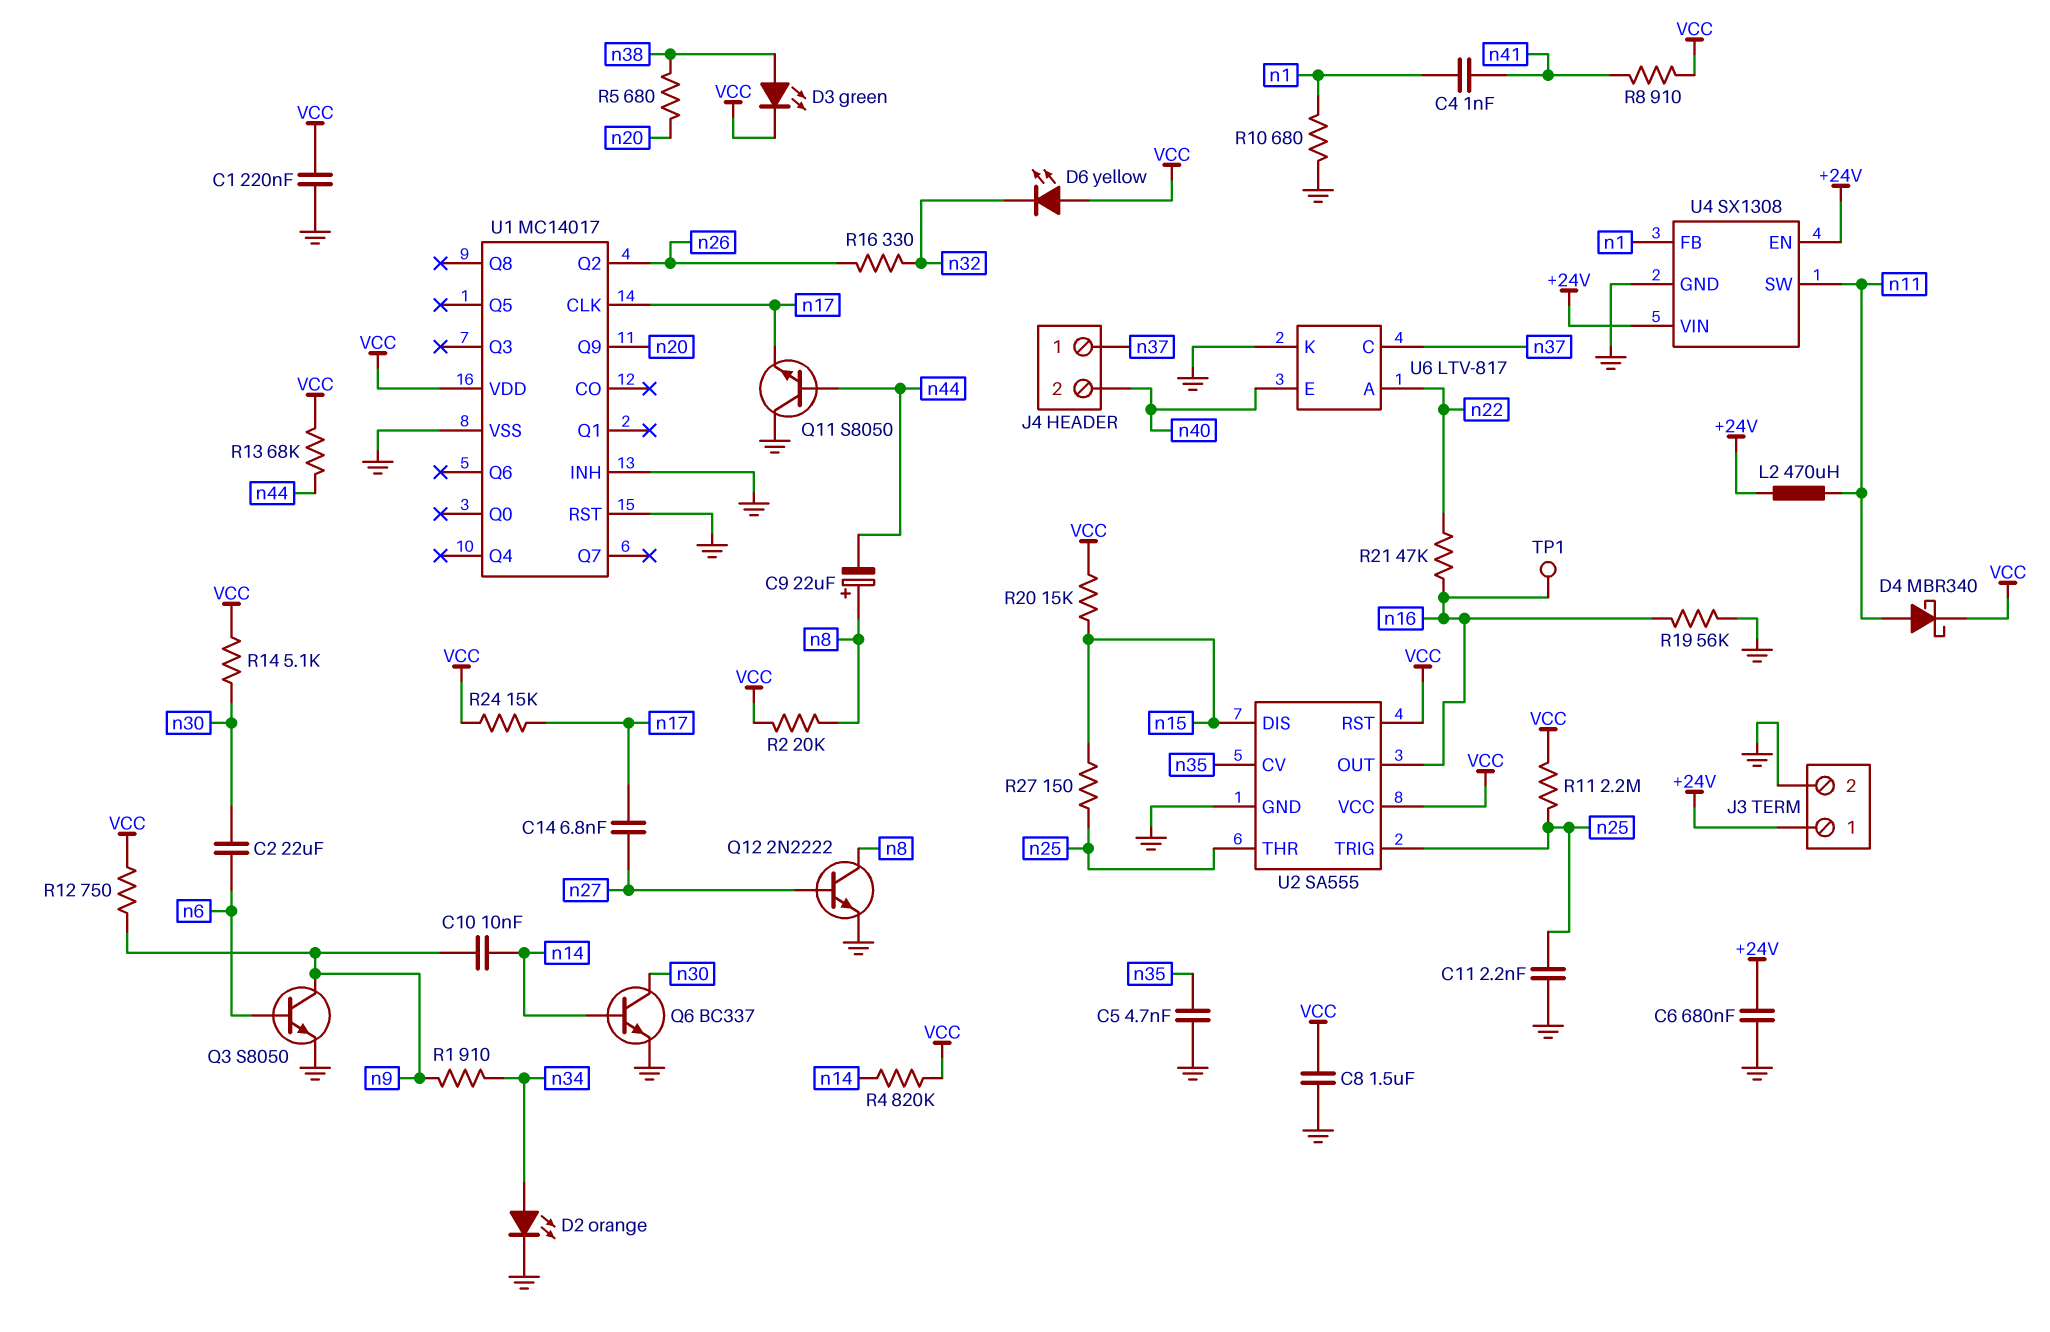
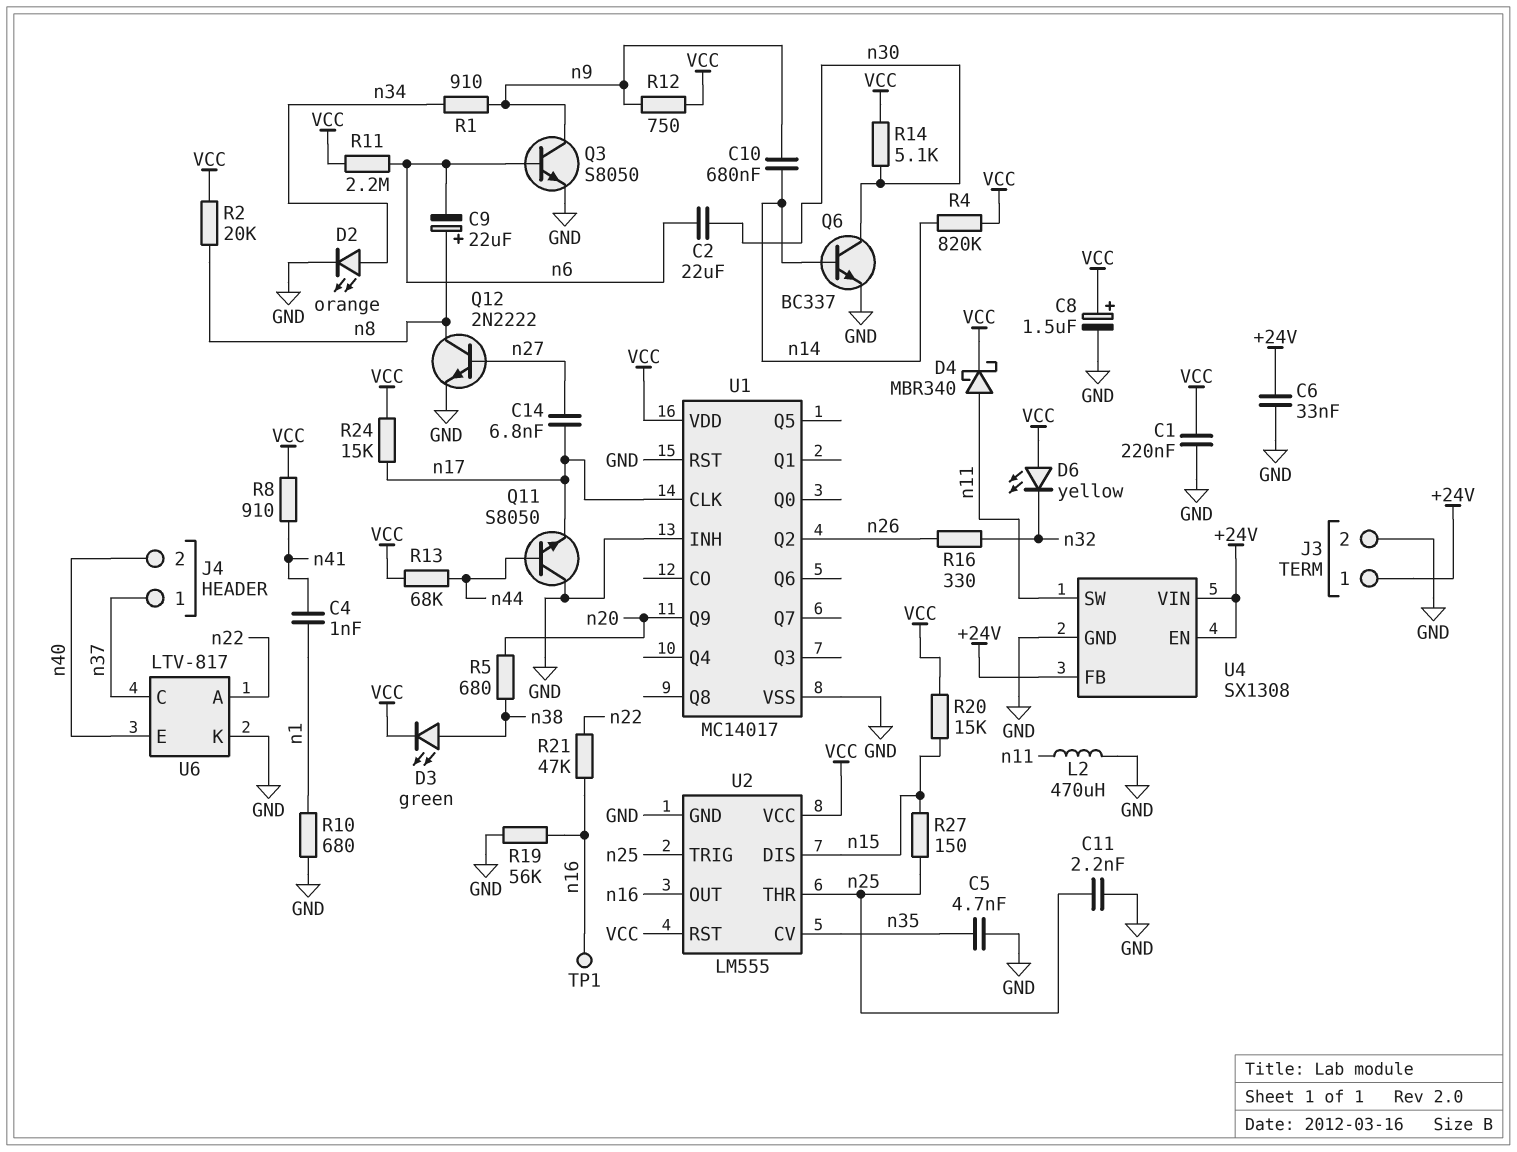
C6: 680nF (+24V, GND) -> 33nF (+24V, GND)
C8: 1.5uF (GND, VCC) -> 1.5uF (plus VCC, minus GND)
C9: 22uF (plus n8, minus n44) -> 22uF (plus n8, minus n6)
C10: 10nF (n9, n14) -> 680nF (n9, n14)
L2: 470uH (+24V, n11) -> 470uH (GND, n11)
R11: 2.2M (VCC, n25) -> 2.2M (VCC, n6)
U2: SA555 -> LM555
U4 pin FB: n1 -> +24V

